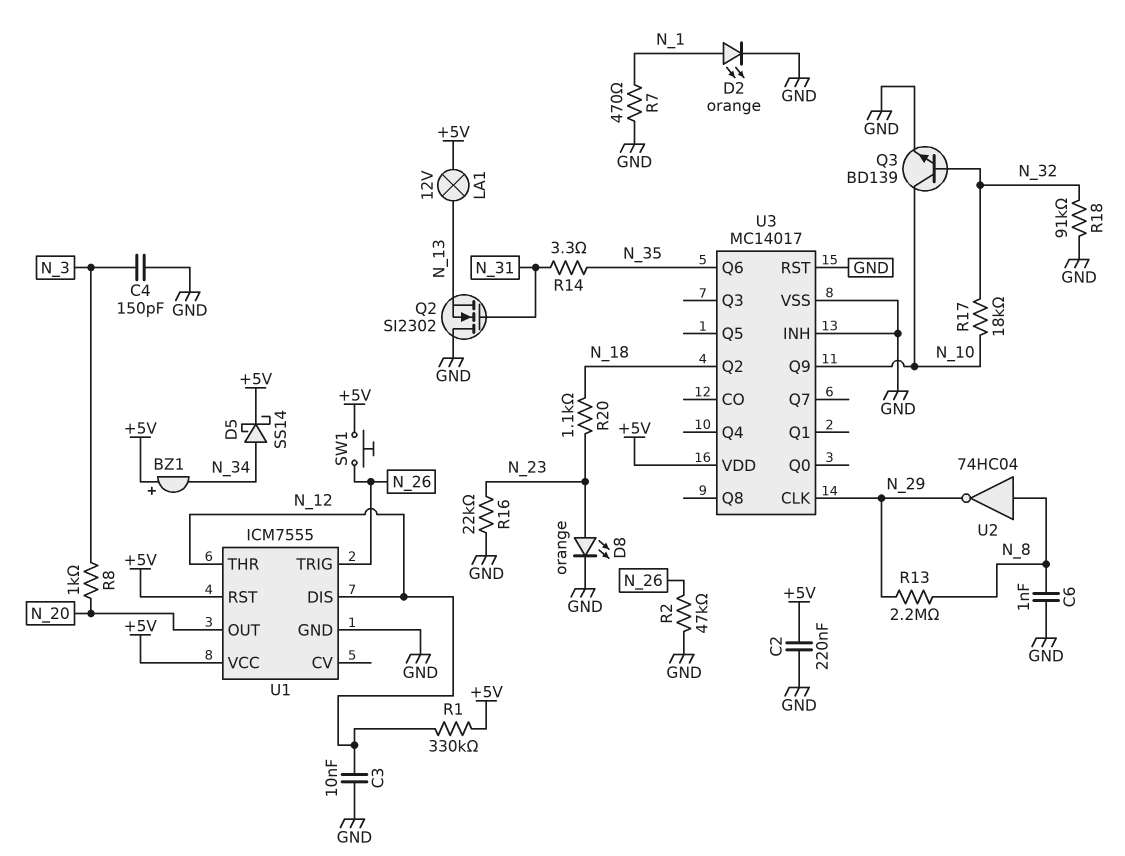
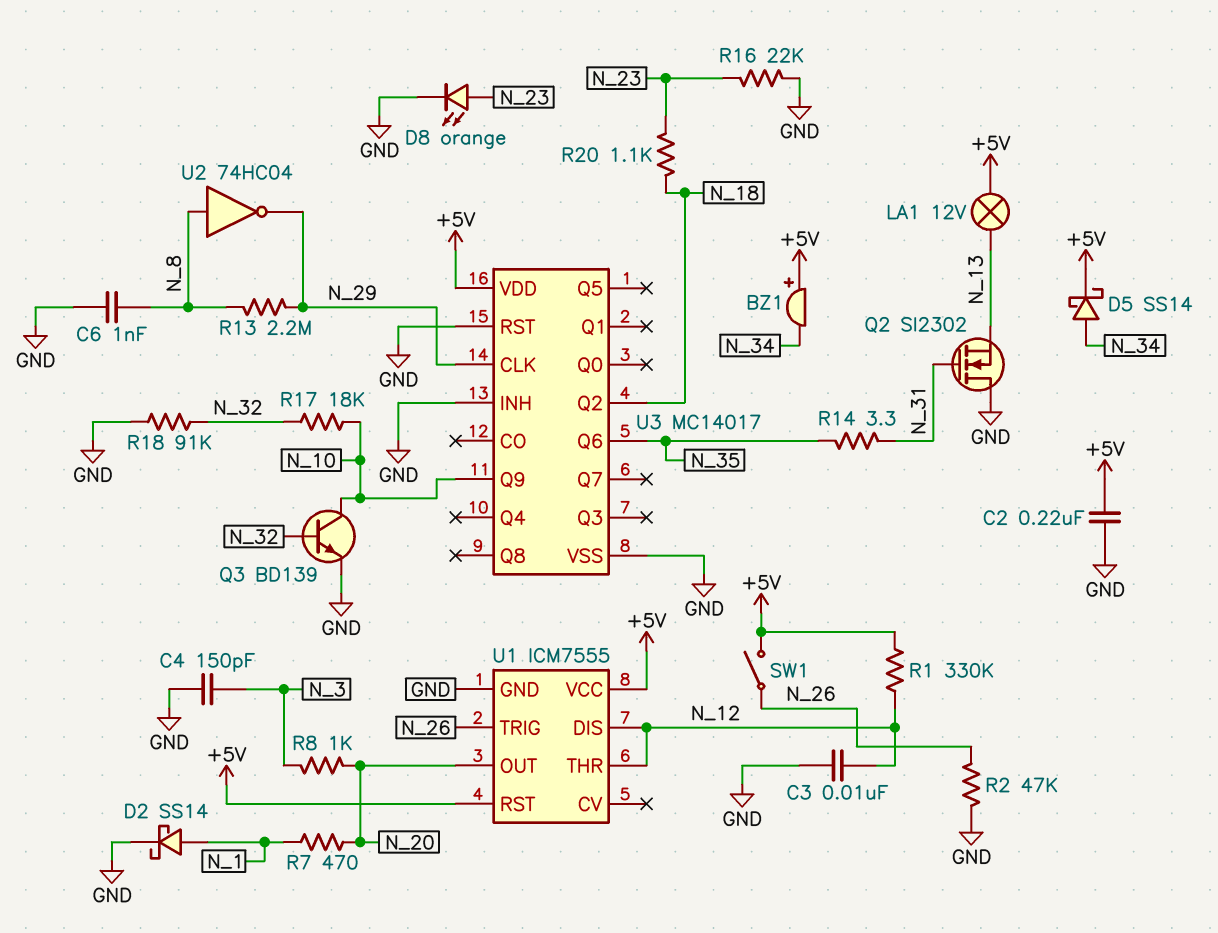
D2: LED orange (A N_1, K GND) -> schottky SS14 (A N_1, K GND)
R7: 470 (GND, N_1) -> 470 (N_1, N_20)
SW1: button (+5V, N_26) -> switch (+5V, N_26)

